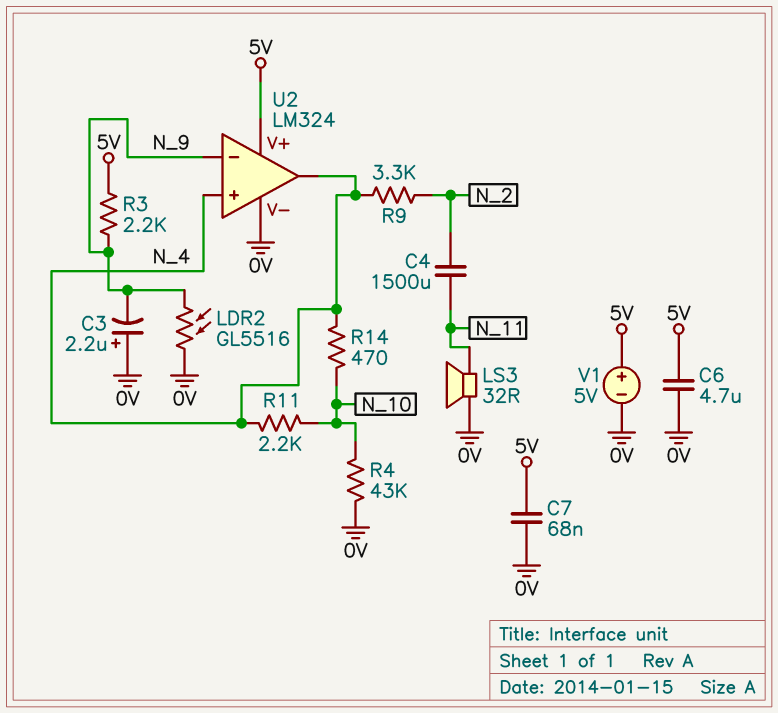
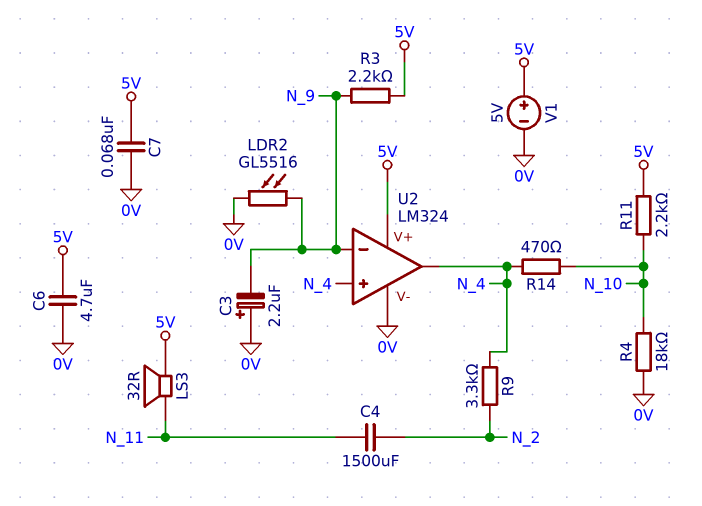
LS3: speaker 32R (0V, N_11) -> speaker 32R (5V, N_11)
R4: 43k (0V, N_10) -> 18k (0V, N_10)
R11: 2.2k (N_4, N_10) -> 2.2k (5V, N_10)

